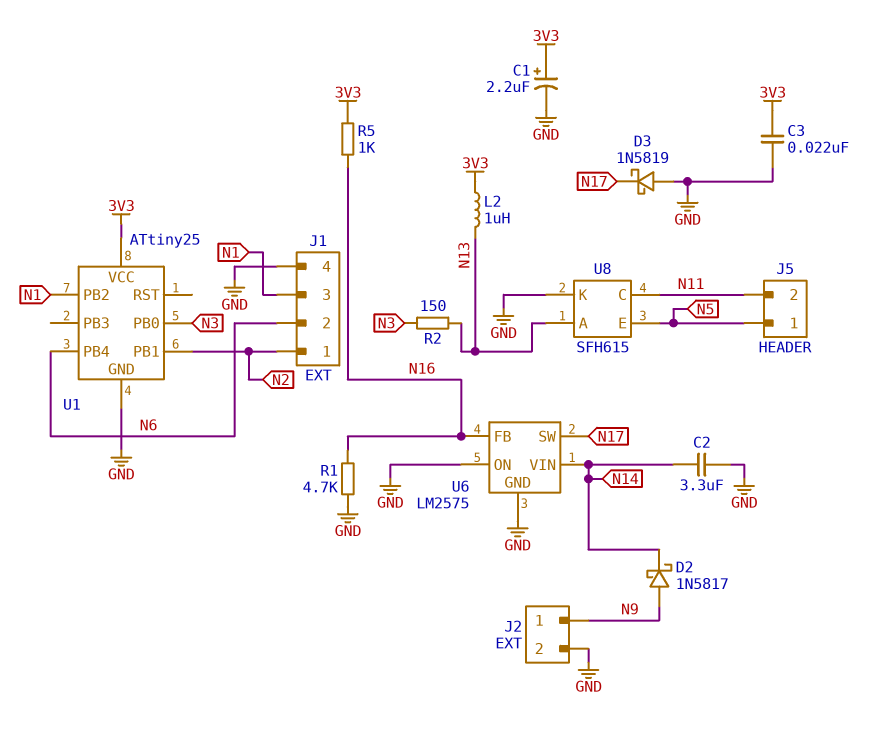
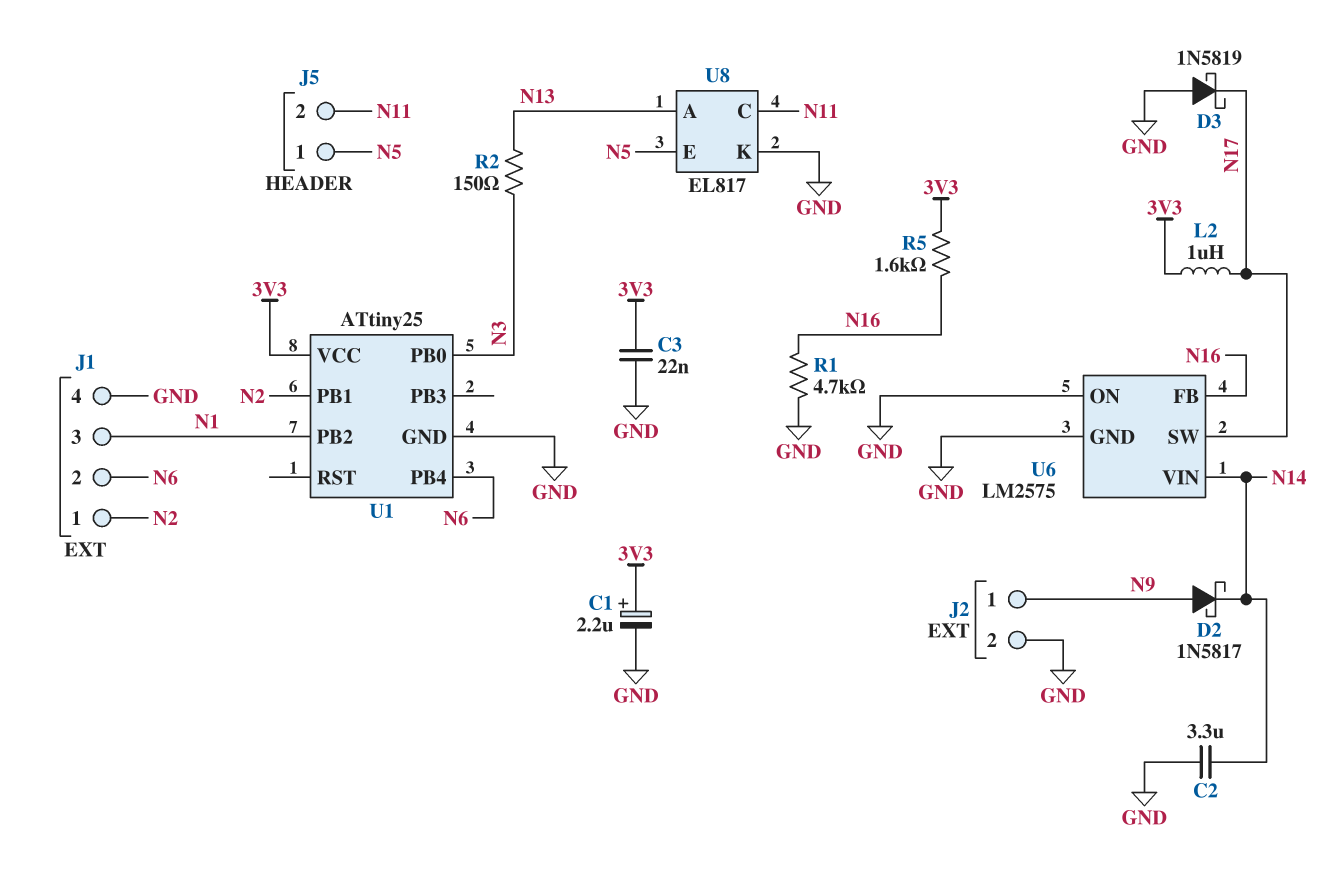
L2: 1uH (3V3, N13) -> 1uH (3V3, N17)
R5: 1k (3V3, N16) -> 1.6k (3V3, N16)
U8: SFH615 -> EL817

